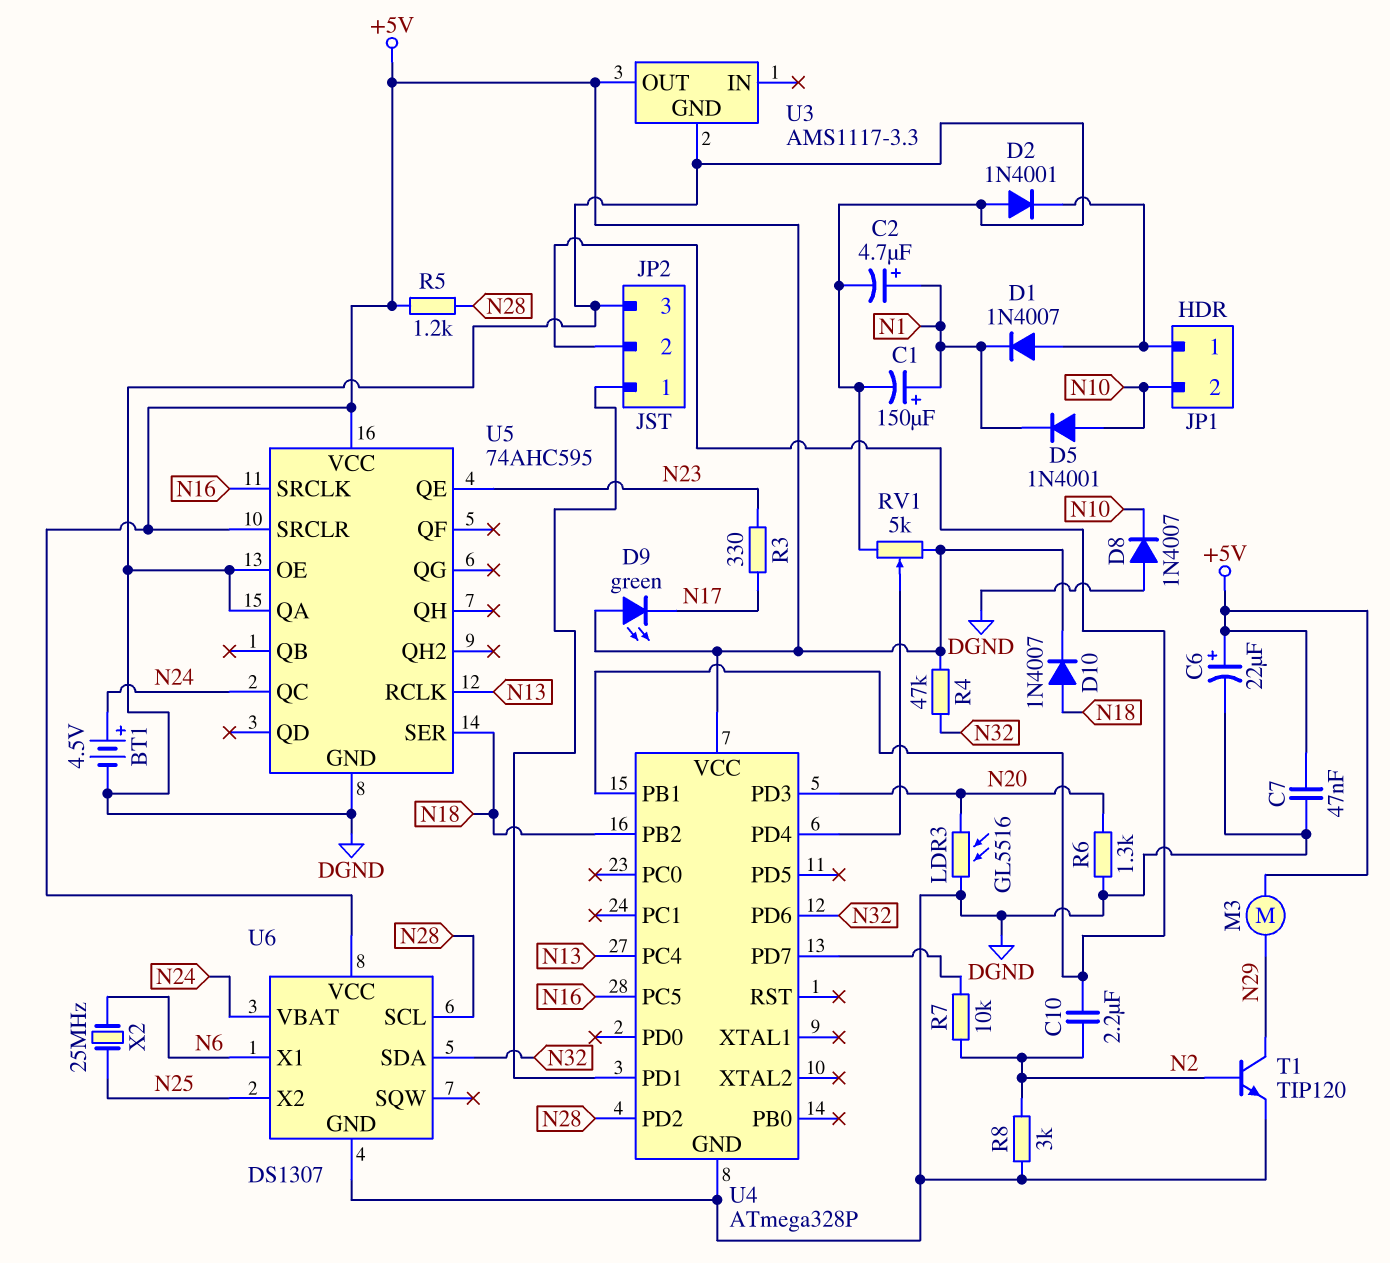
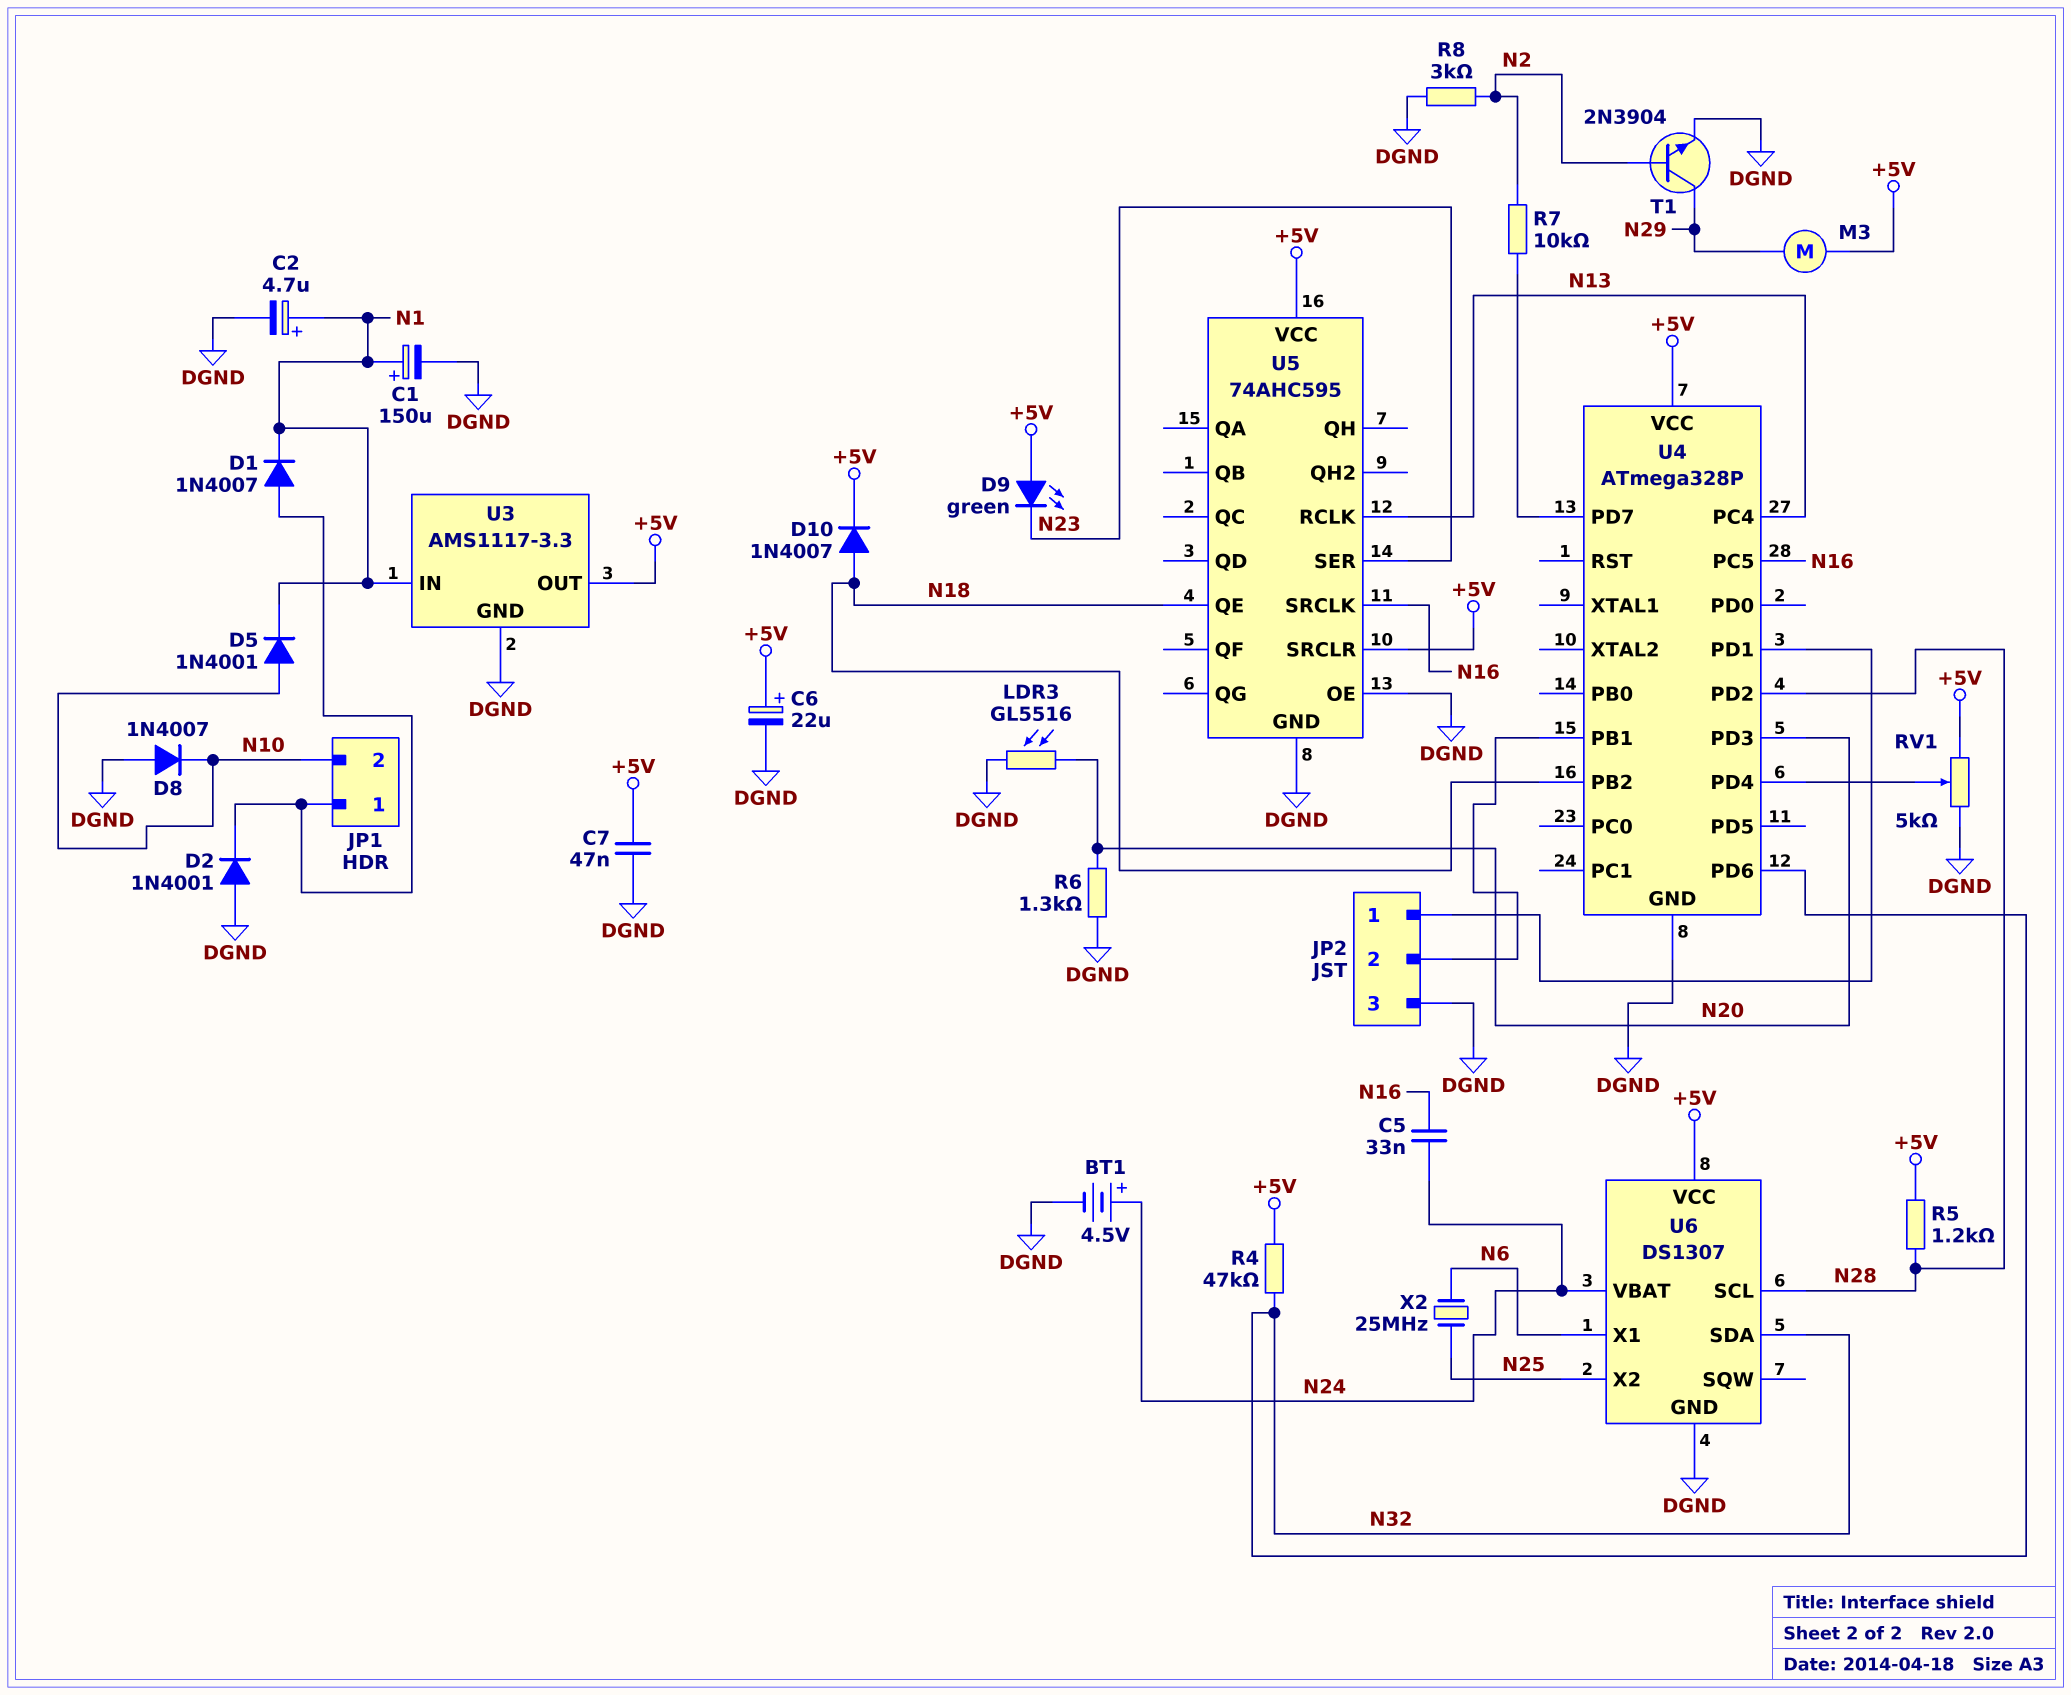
C5: none -> 33nF (N16, N24)
C10: 2.2uF (JP2/2, N2) -> none
D9: LED green (A +5V, K N17) -> LED green (A +5V, K N23)
R3: 330 (N17, N23) -> none
T1: NPN TIP120 (B N2, C N29, E DGND) -> NPN 2N3904 (B N2, C N29, E DGND)
U3 pin IN: none -> N1
U5 pin QA: DGND -> none
U5 pin QC: N24 -> none
U5 pin QE: N23 -> N18
U5 pin SER: N18 -> N23

